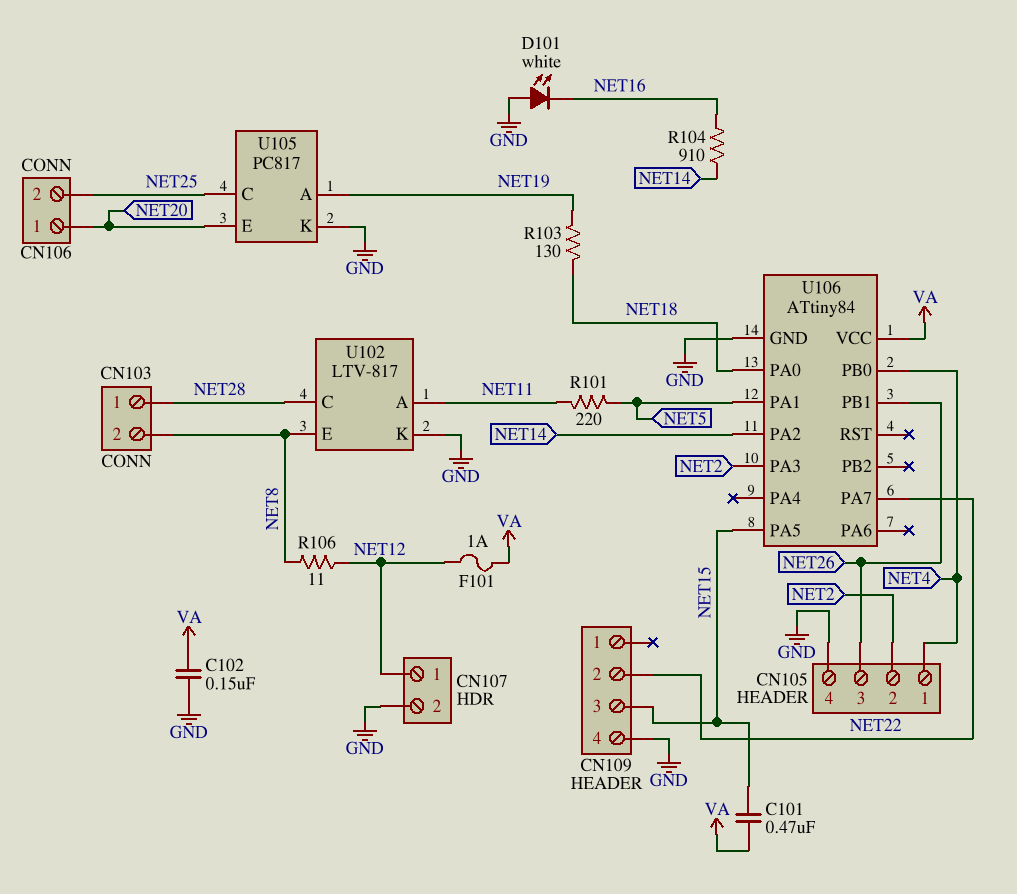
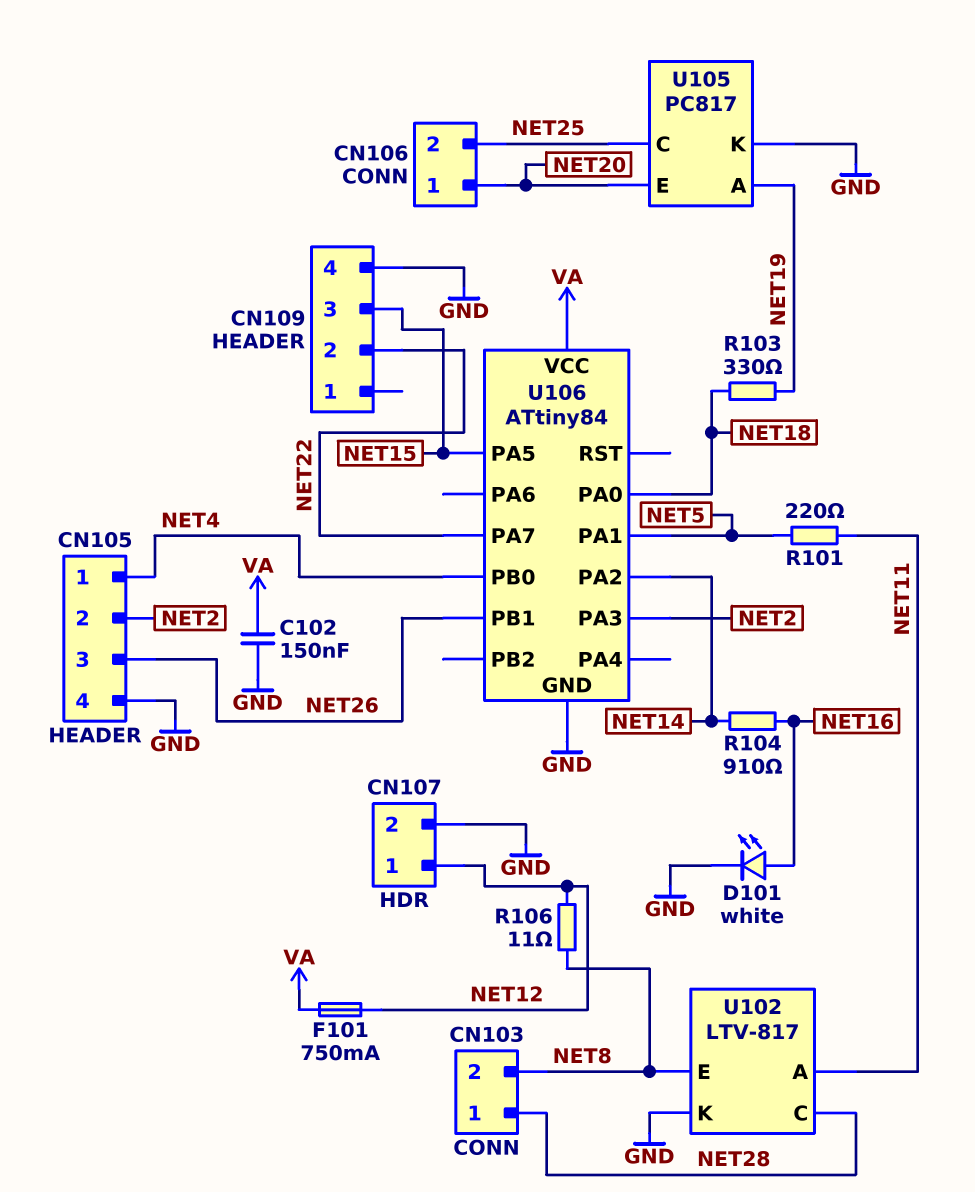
C101: 470nF (NET15, VA) -> none
D101: LED white (A GND, K NET16) -> LED white (A NET16, K GND)
F101: 1A (NET12, VA) -> 750mA (NET12, VA)
R103: 130 (NET18, NET19) -> 330 (NET18, NET19)

